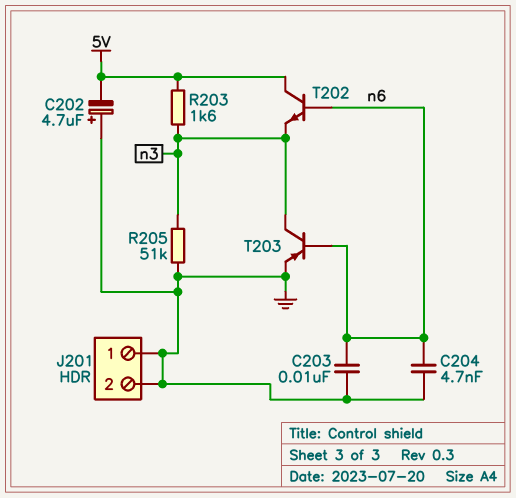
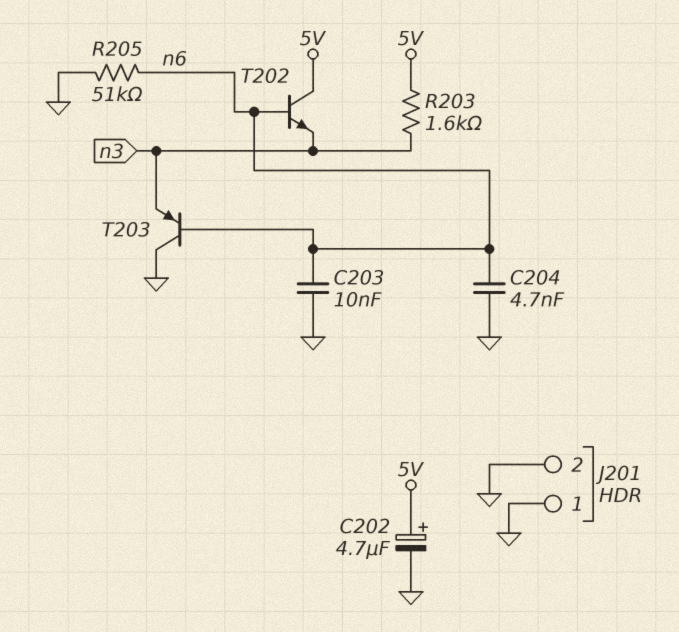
C202: 4.7uF (plus GND, minus 5V) -> 4.7uF (plus 5V, minus GND)
R205: 51k (GND, n3) -> 51k (GND, n6)
T203: PNP (B n6, C n3, E GND) -> PNP (B n6, C GND, E n3)

